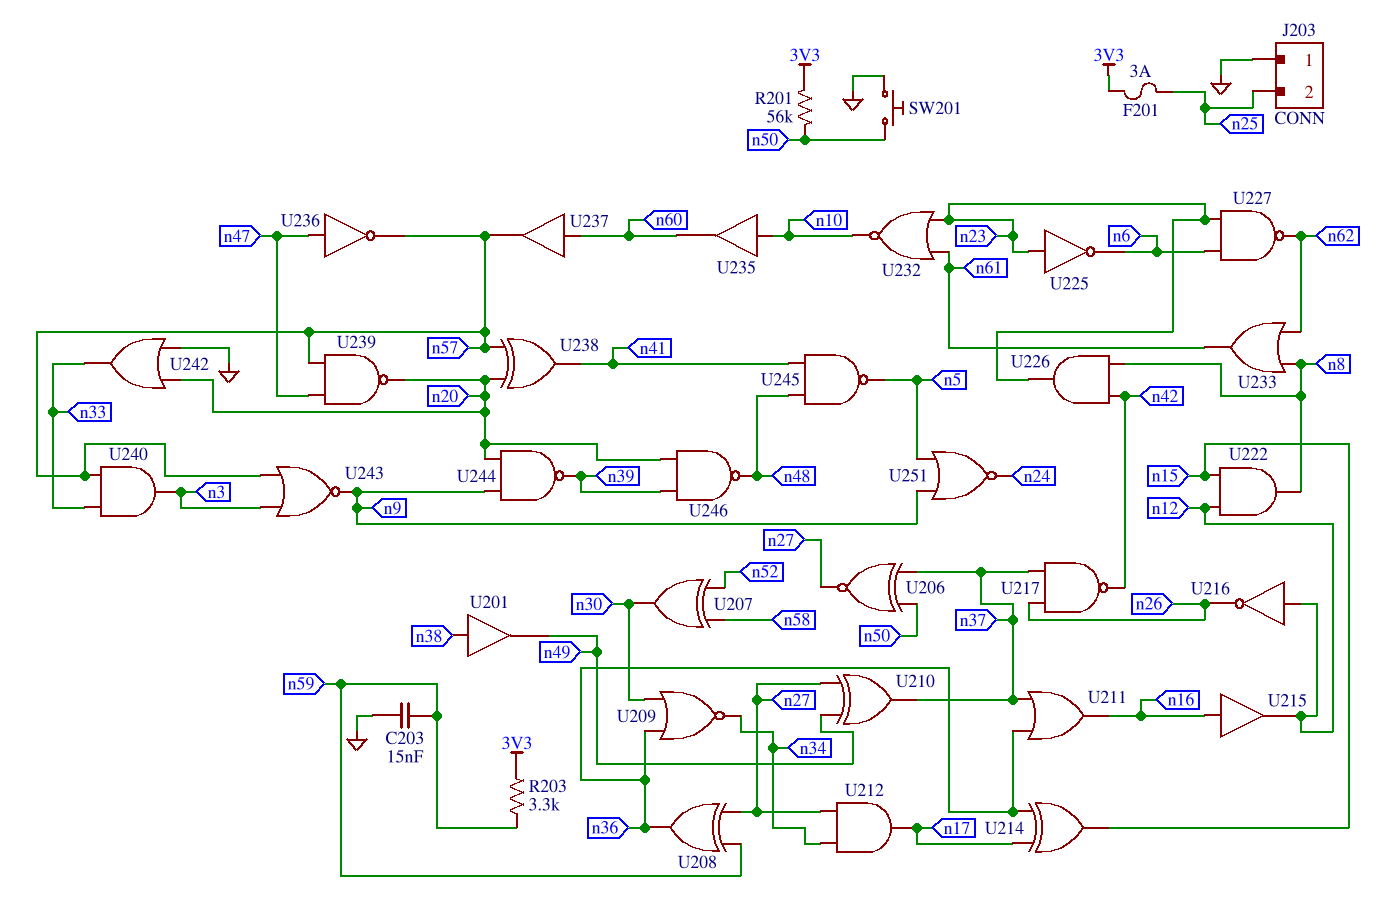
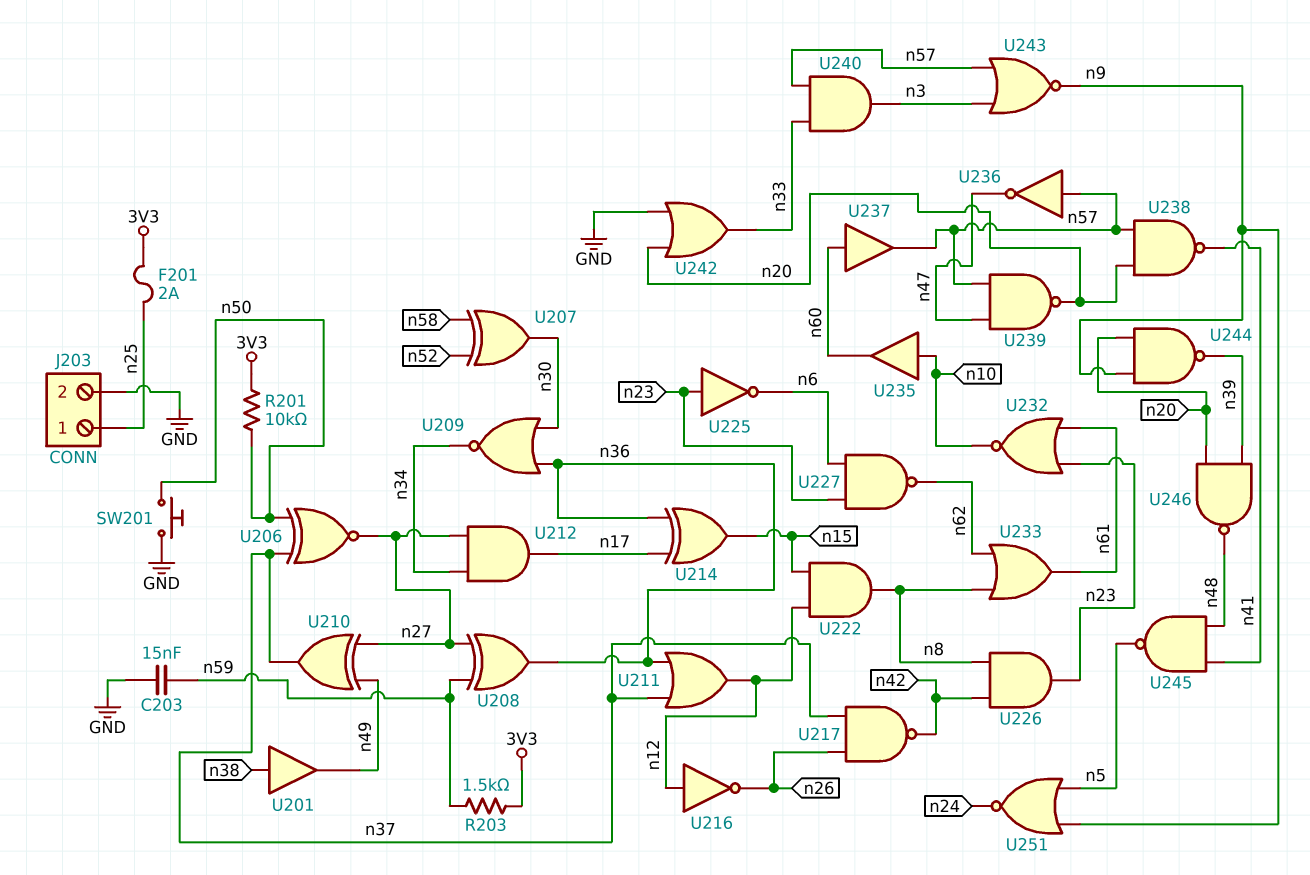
F201: 3A (3V3, n25) -> 2A (3V3, n25)
J203 pin 1: GND -> n25
J203 pin 2: n25 -> GND
R201: 56k (3V3, n50) -> 10k (3V3, n50)
R203: 3.3k (3V3, n59) -> 1.5k (3V3, n59)
U211: OR (in n36, in n37, out n16) -> OR (in n36, in n37, out n12)
U215: buffer (in n16, out n12) -> none
U236: NOT (in n47, out n57) -> NOT (in n57, out n47)
U238: XOR (in n20, in n57, out n41) -> NAND (in n20, in n57, out n41)

